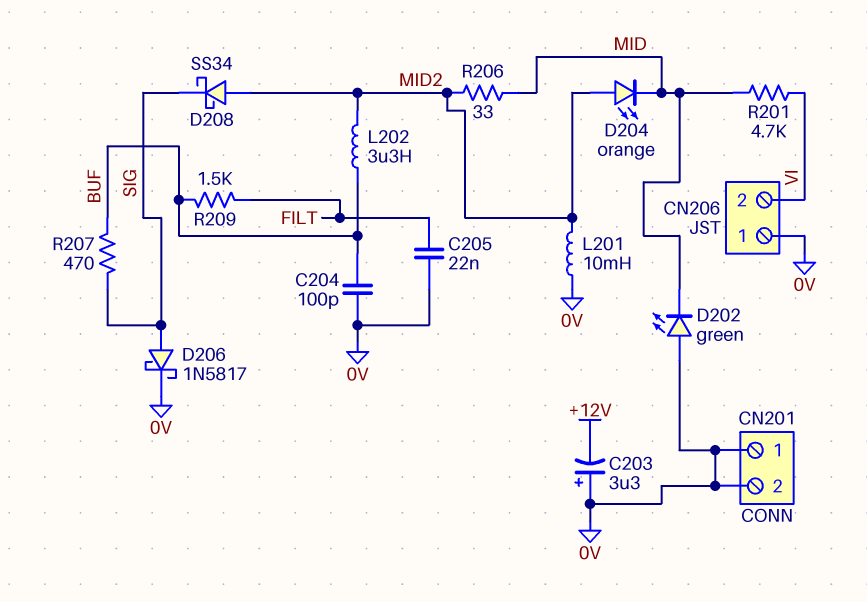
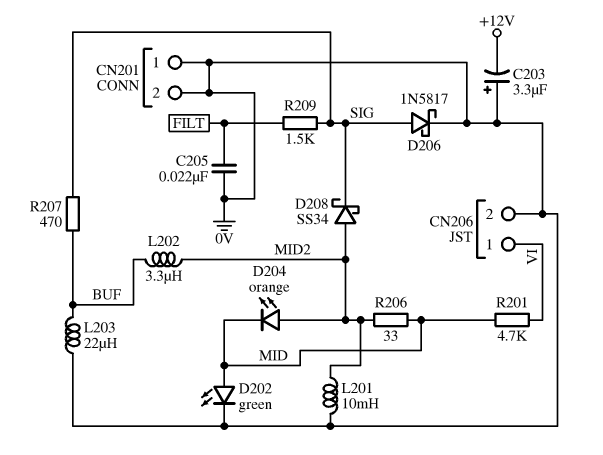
C204: 100pF (0V, BUF) -> none
CN206 pin 1: 0V -> VI
CN206 pin 2: VI -> 0V
D202: LED green (A 0V, K MID) -> LED green (A MID, K 0V)
L203: none -> 22uH (0V, BUF)
R209: 1.5k (BUF, FILT) -> 1.5k (FILT, SIG)

